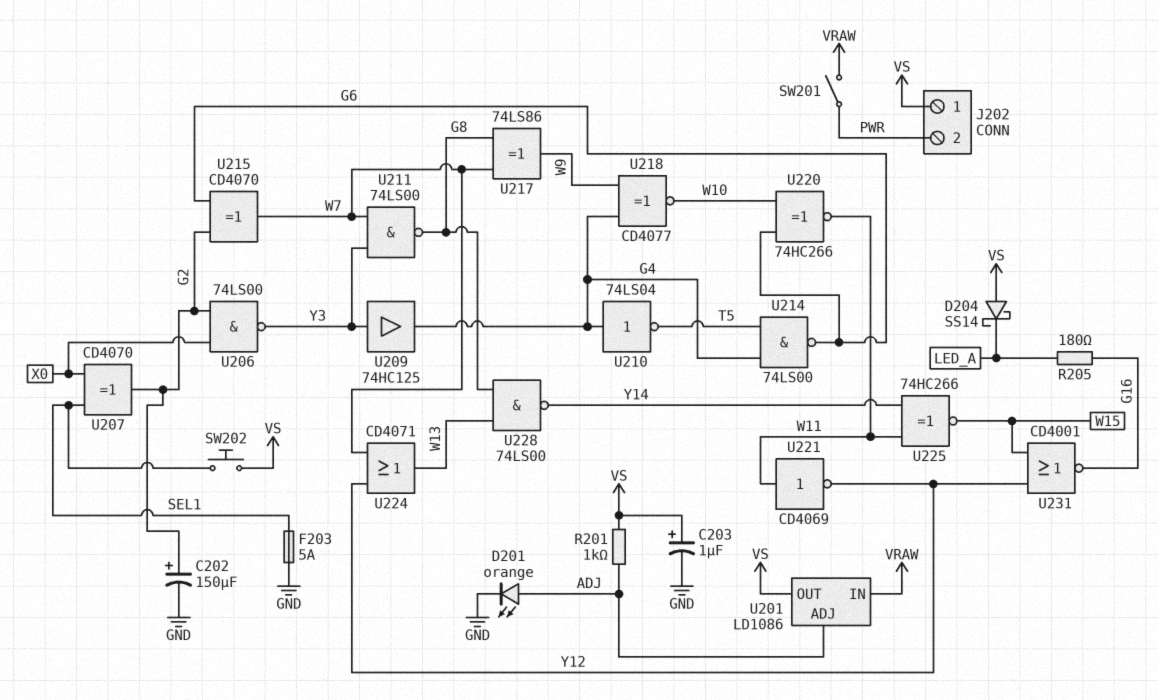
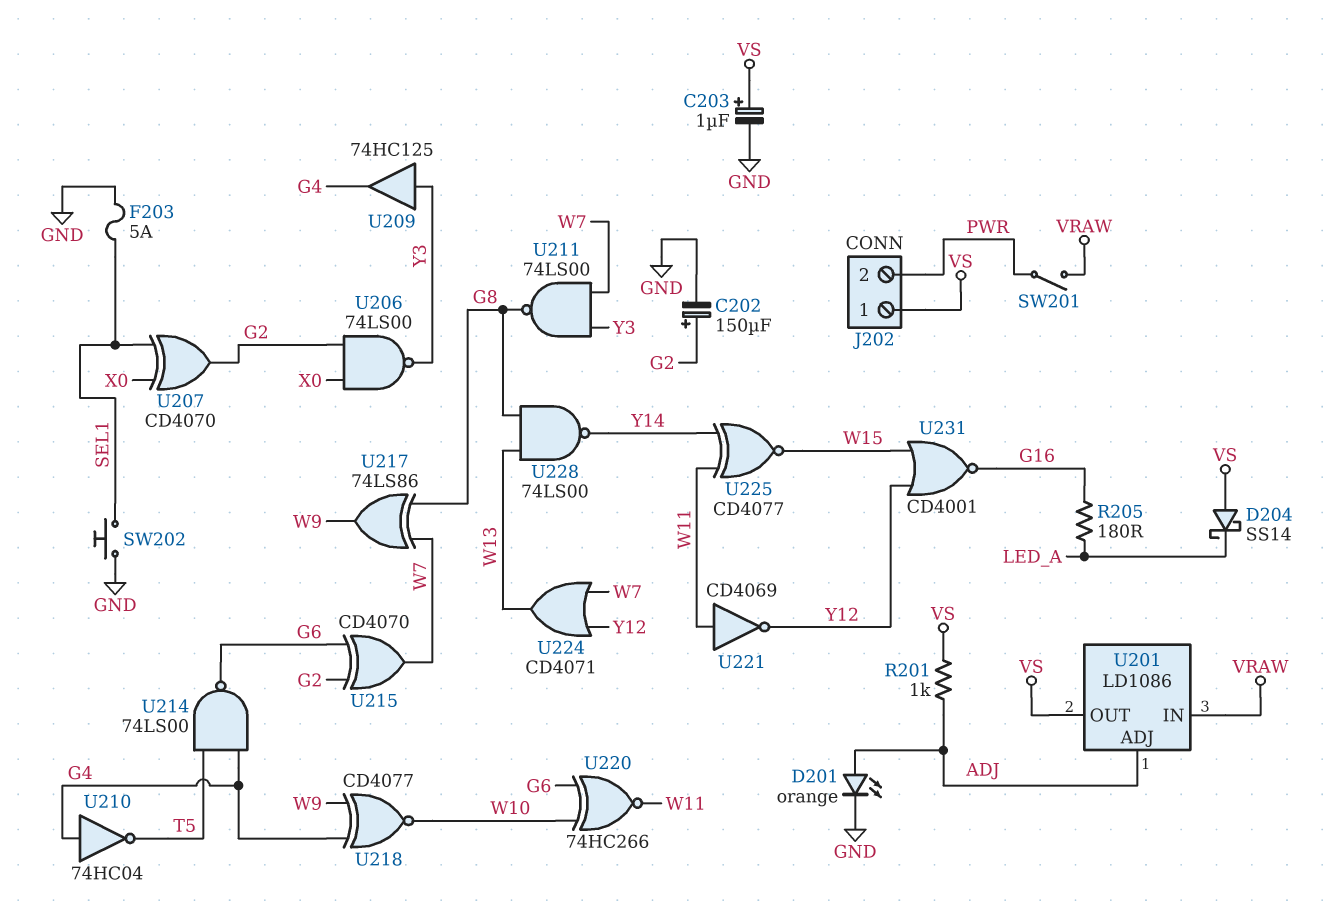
SW202: button (SEL1, VS) -> button (GND, SEL1)
U210: NOT 74LS04 (in G4, out T5) -> NOT 74HC04 (in G4, out T5)
U225: XNOR 74HC266 (in W11, in Y14, out W15) -> XNOR CD4077 (in W11, in Y14, out W15)

